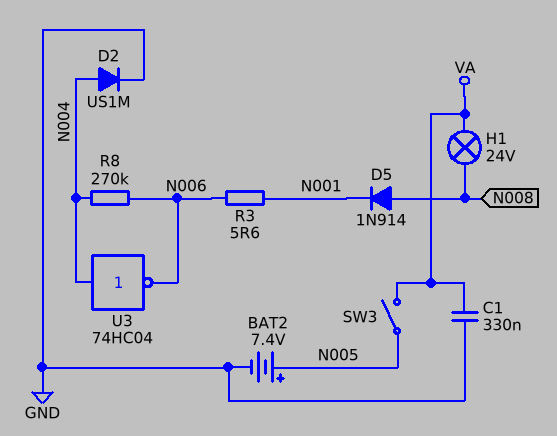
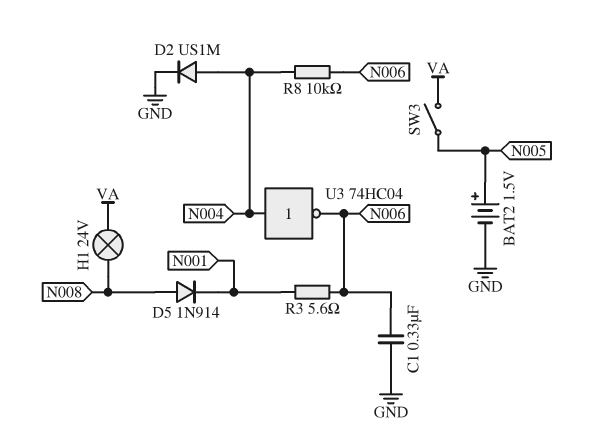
BAT2: 7.4V (plus N005, minus GND) -> 1.5V (plus N005, minus GND)
C1: 330nF (GND, VA) -> 330nF (GND, N006)
R8: 270k (N004, N006) -> 10k (N004, N006)

